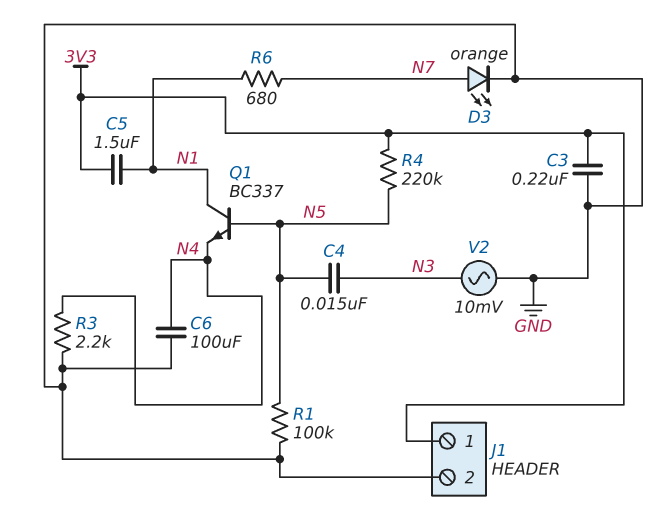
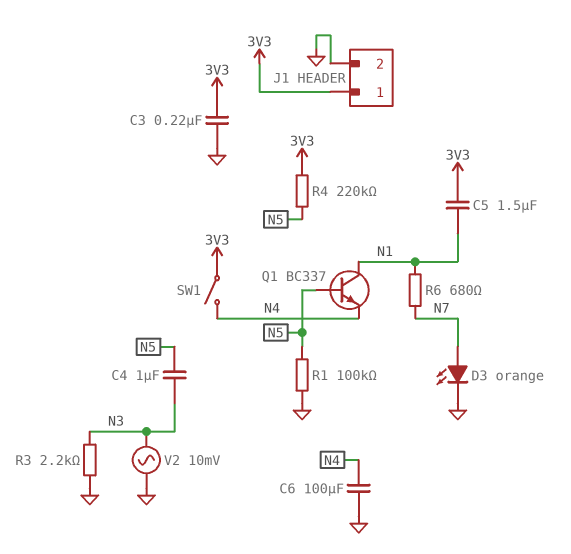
C4: 15nF (N3, N5) -> 1uF (N3, N5)
R3: 2.2k (GND, N4) -> 2.2k (GND, N3)
SW1: none -> switch (3V3, N4)

